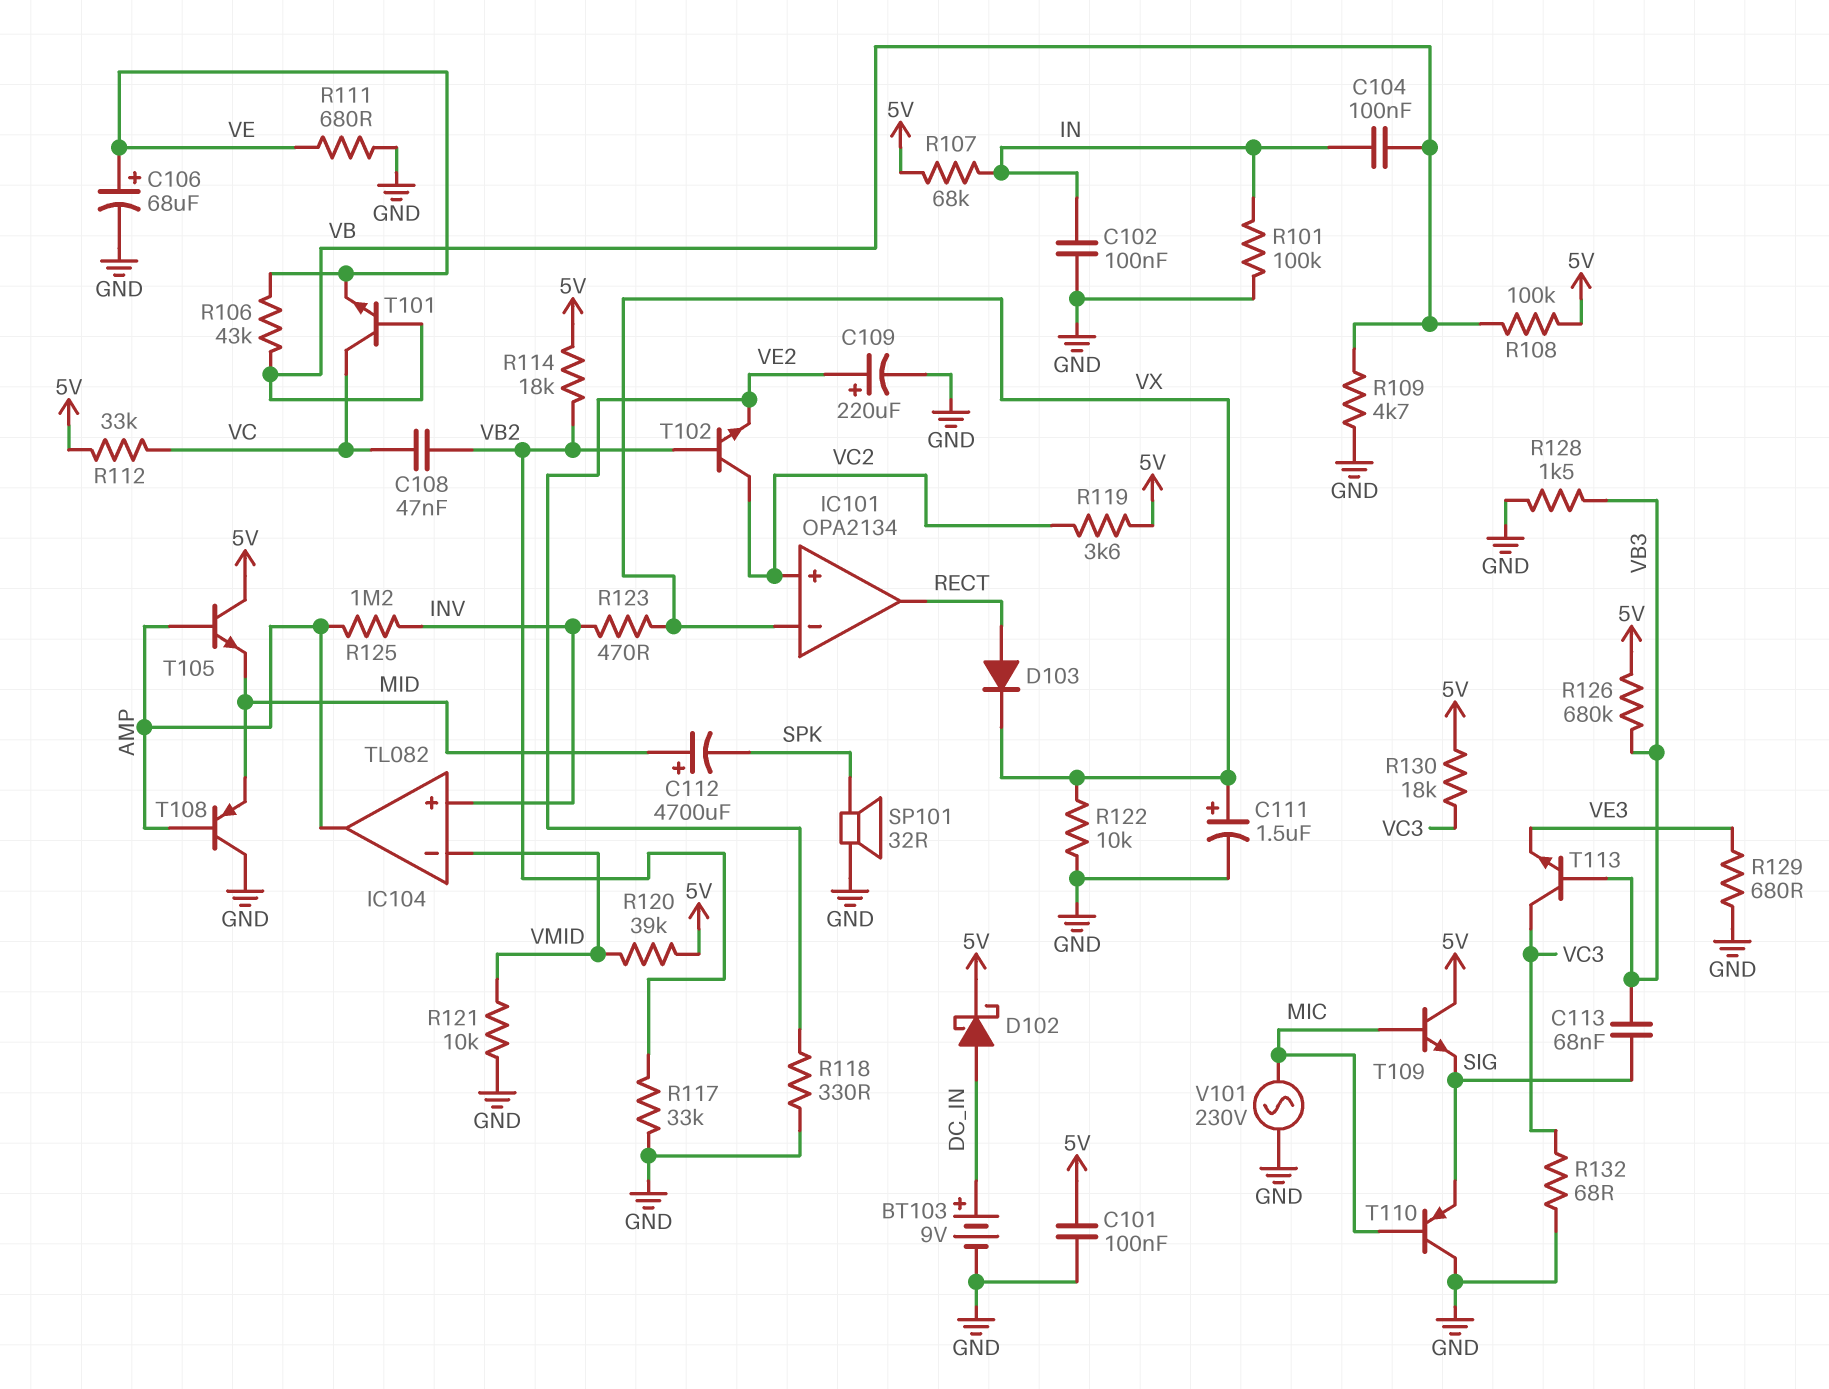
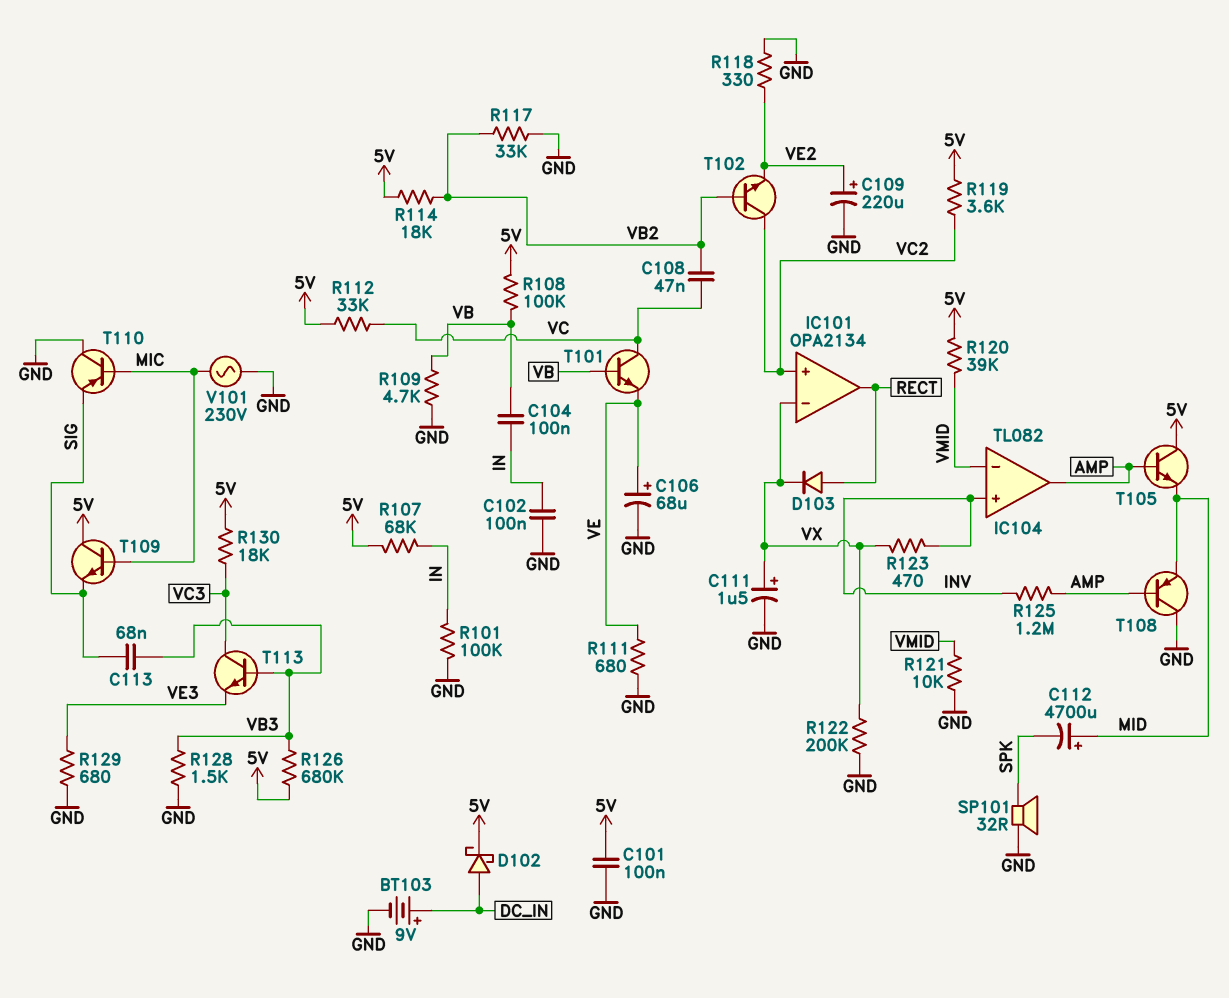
R106: 43k (VB, VE) -> none
R122: 10k (GND, VX) -> 200k (GND, VX)
R132: 68 (GND, VC3) -> none

